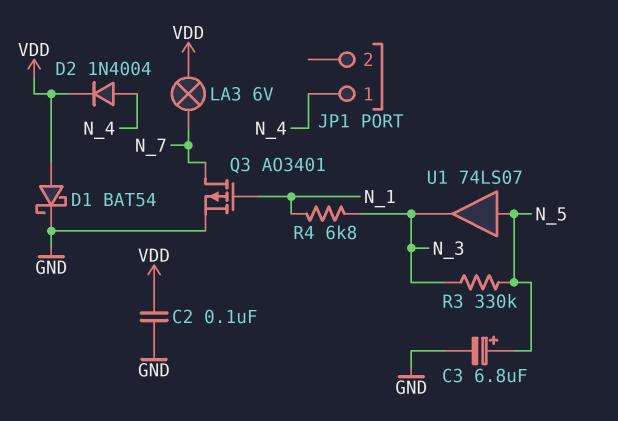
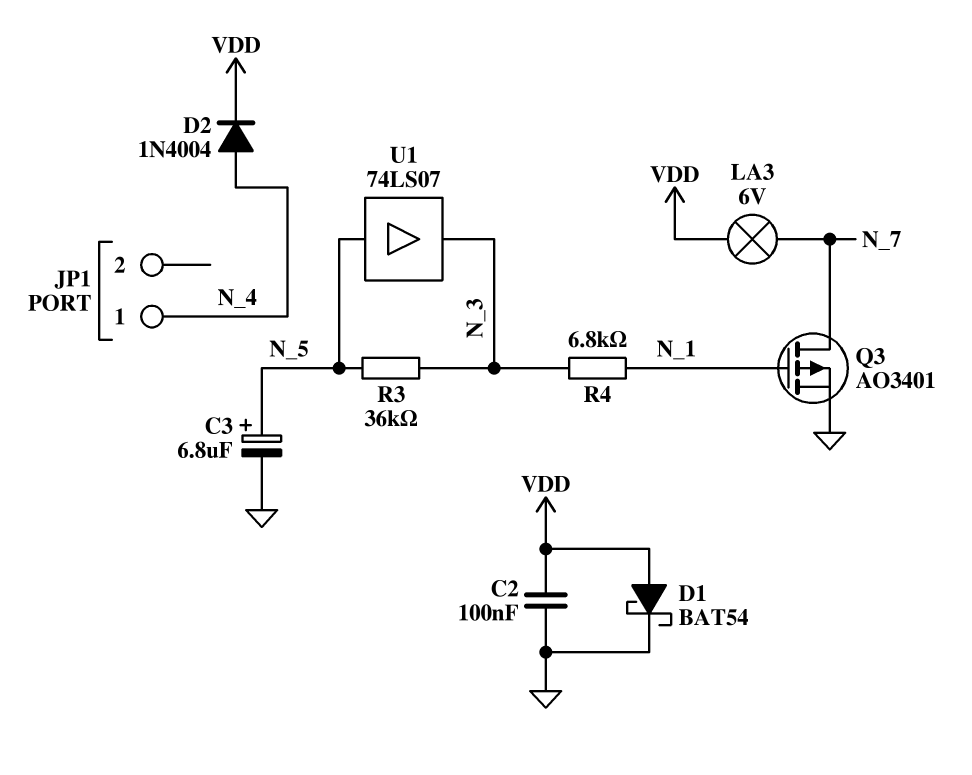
R3: 330k (N_3, N_5) -> 36k (N_3, N_5)

